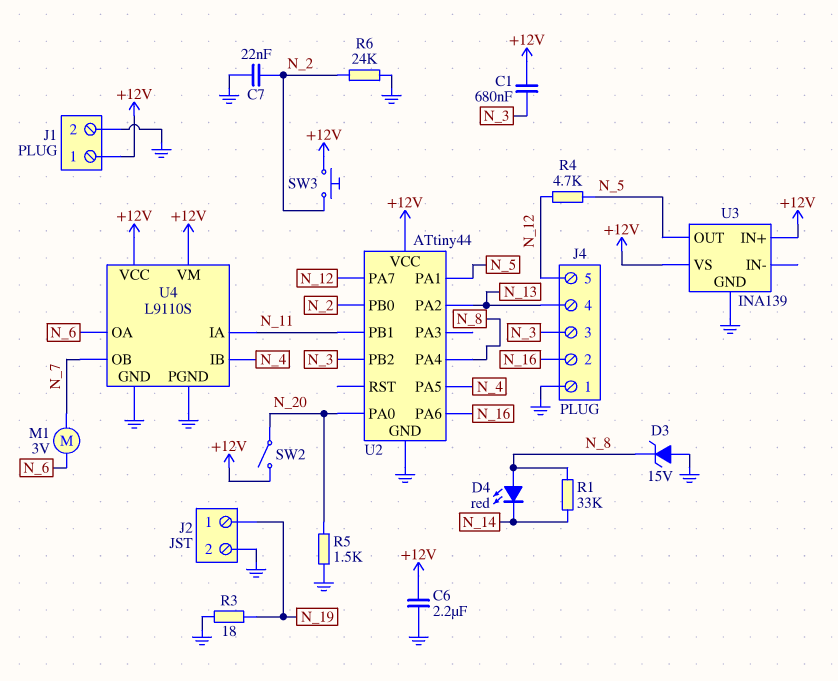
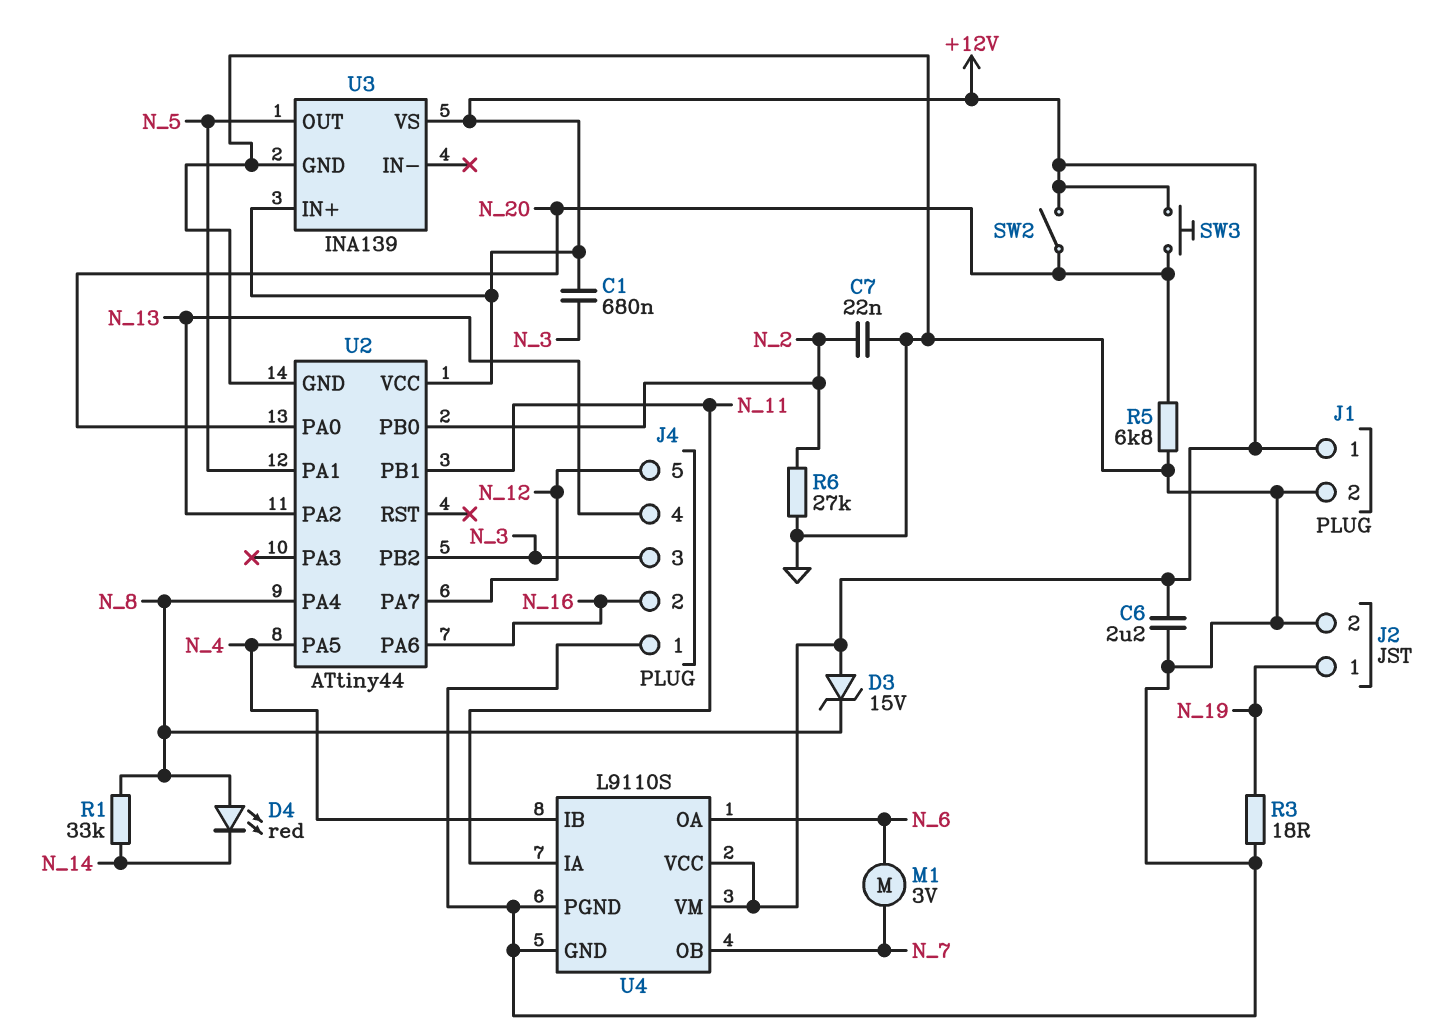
D3: zener 15V (A GND, K N_8) -> zener 15V (A +12V, K N_8)
R4: 4.7k (N_5, N_12) -> none
R5: 1.5k (GND, N_20) -> 6.8k (GND, N_20)
R6: 24k (GND, N_2) -> 27k (GND, N_2)
SW3: button (+12V, N_2) -> button (+12V, N_20)

